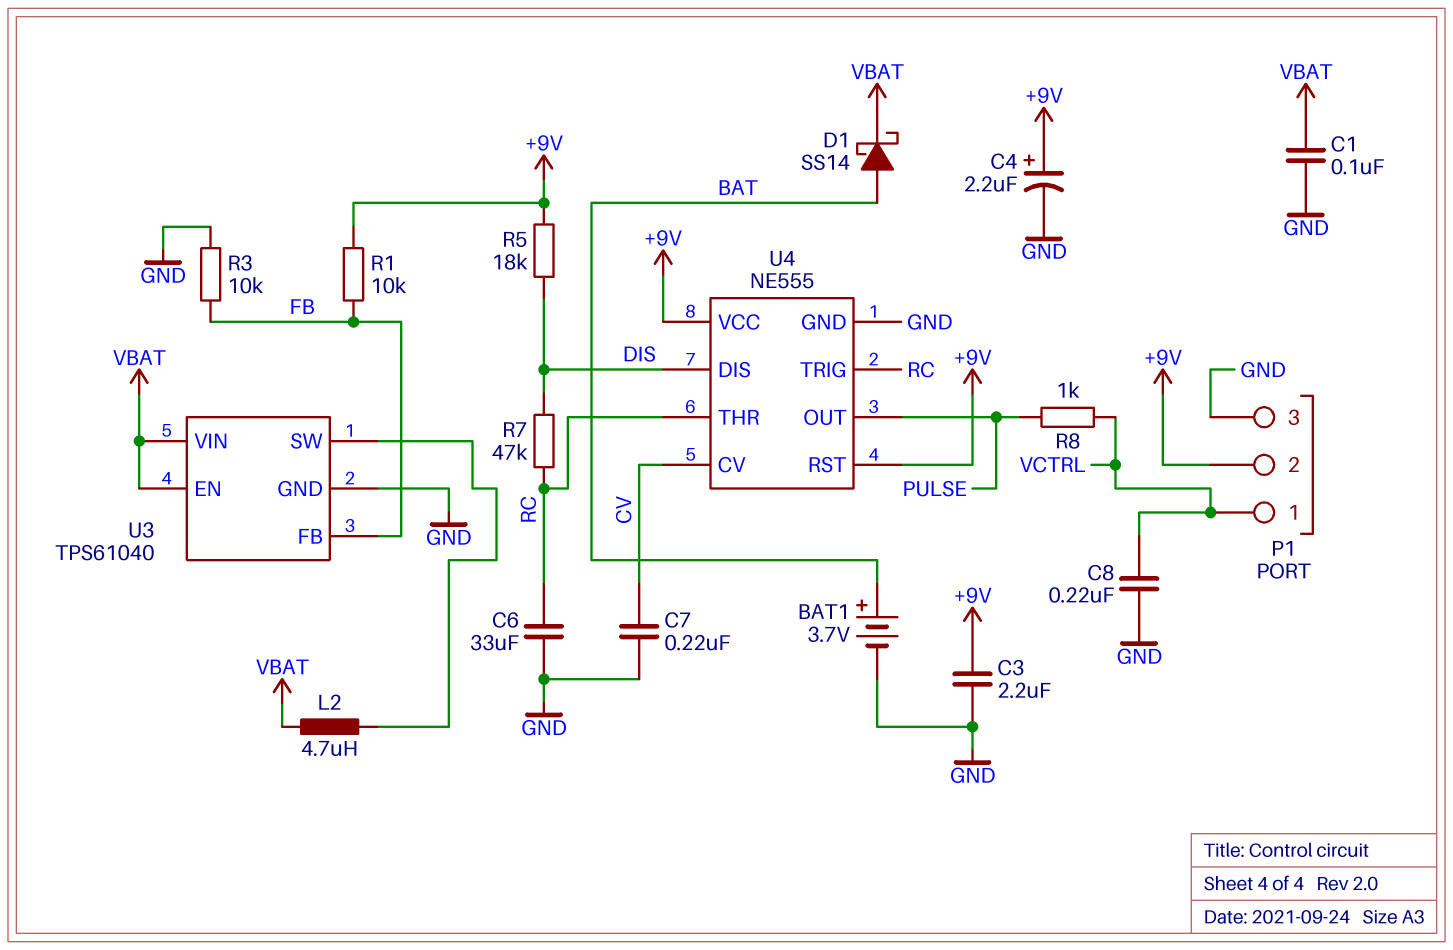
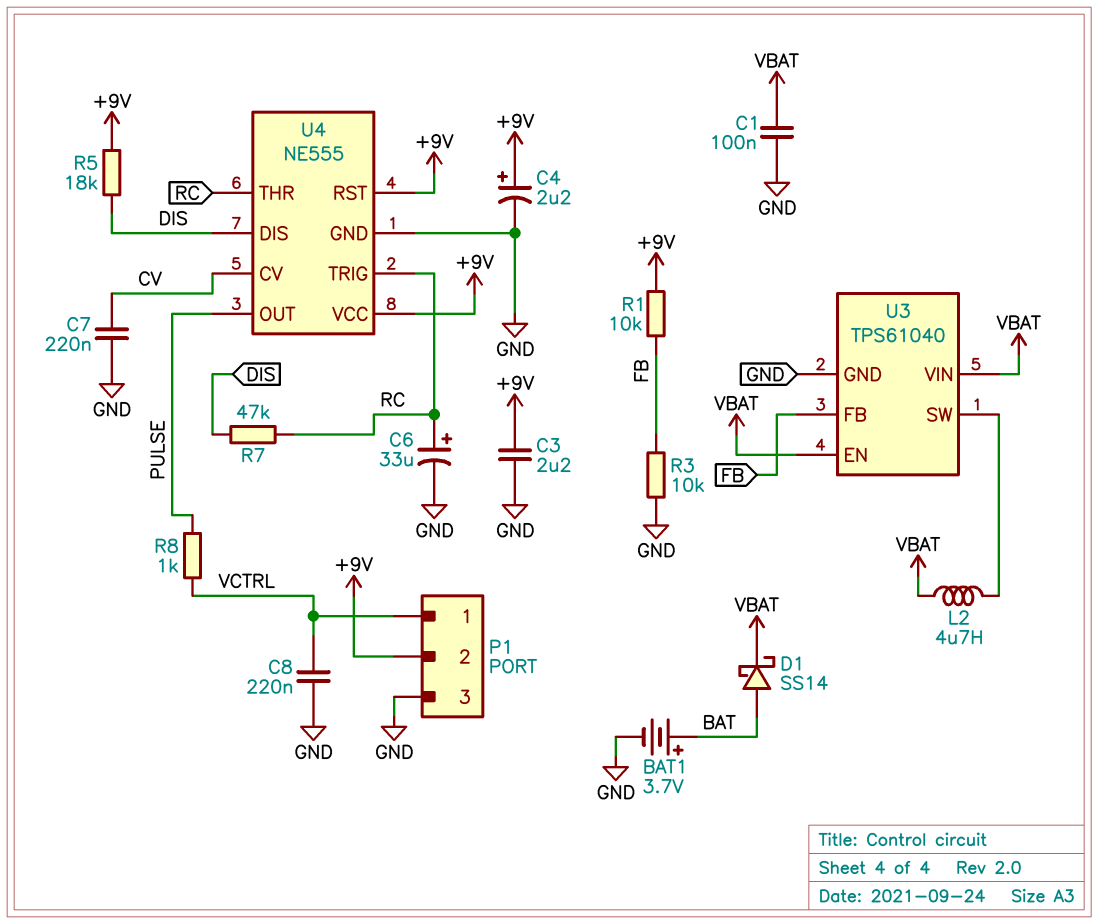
C6: 33uF (GND, RC) -> 33uF (plus RC, minus GND)

